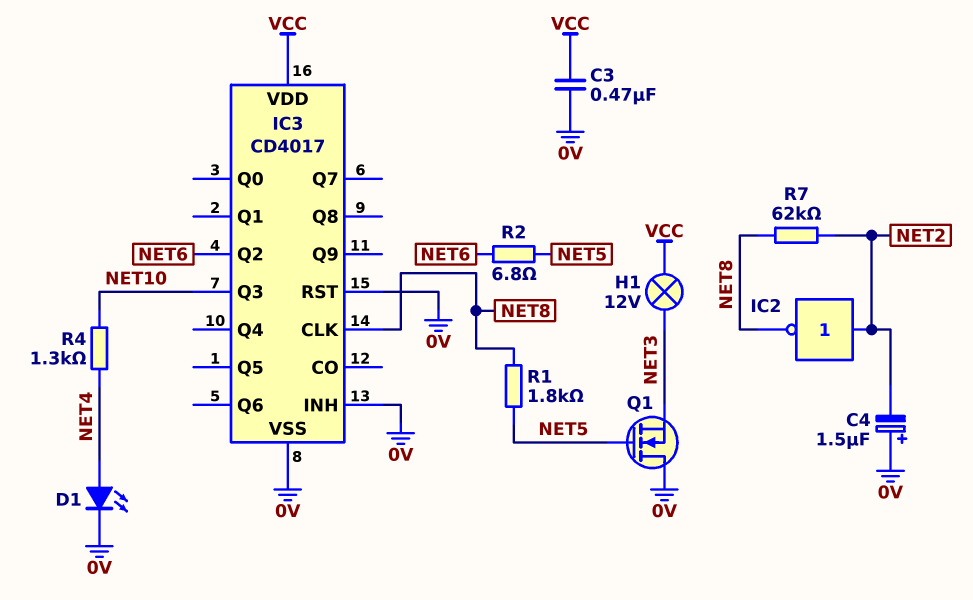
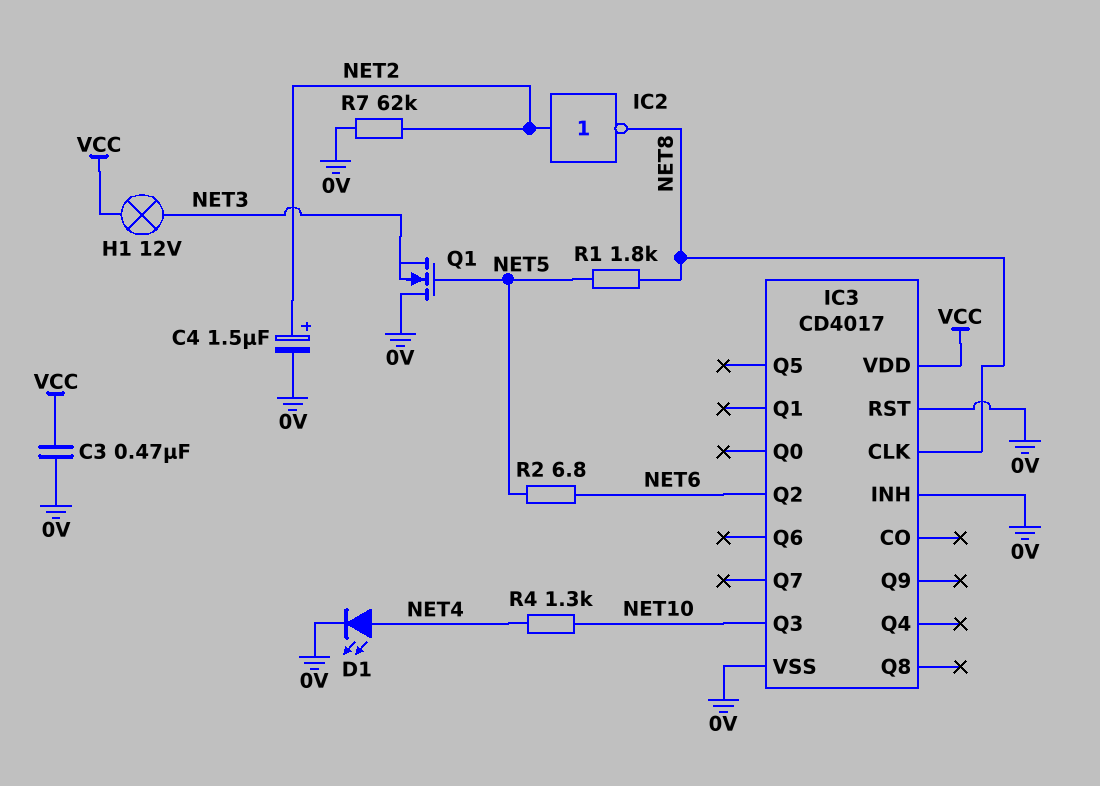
C4: 1.5uF (plus 0V, minus NET2) -> 1.5uF (plus NET2, minus 0V)
R7: 62k (NET2, NET8) -> 62k (0V, NET2)

